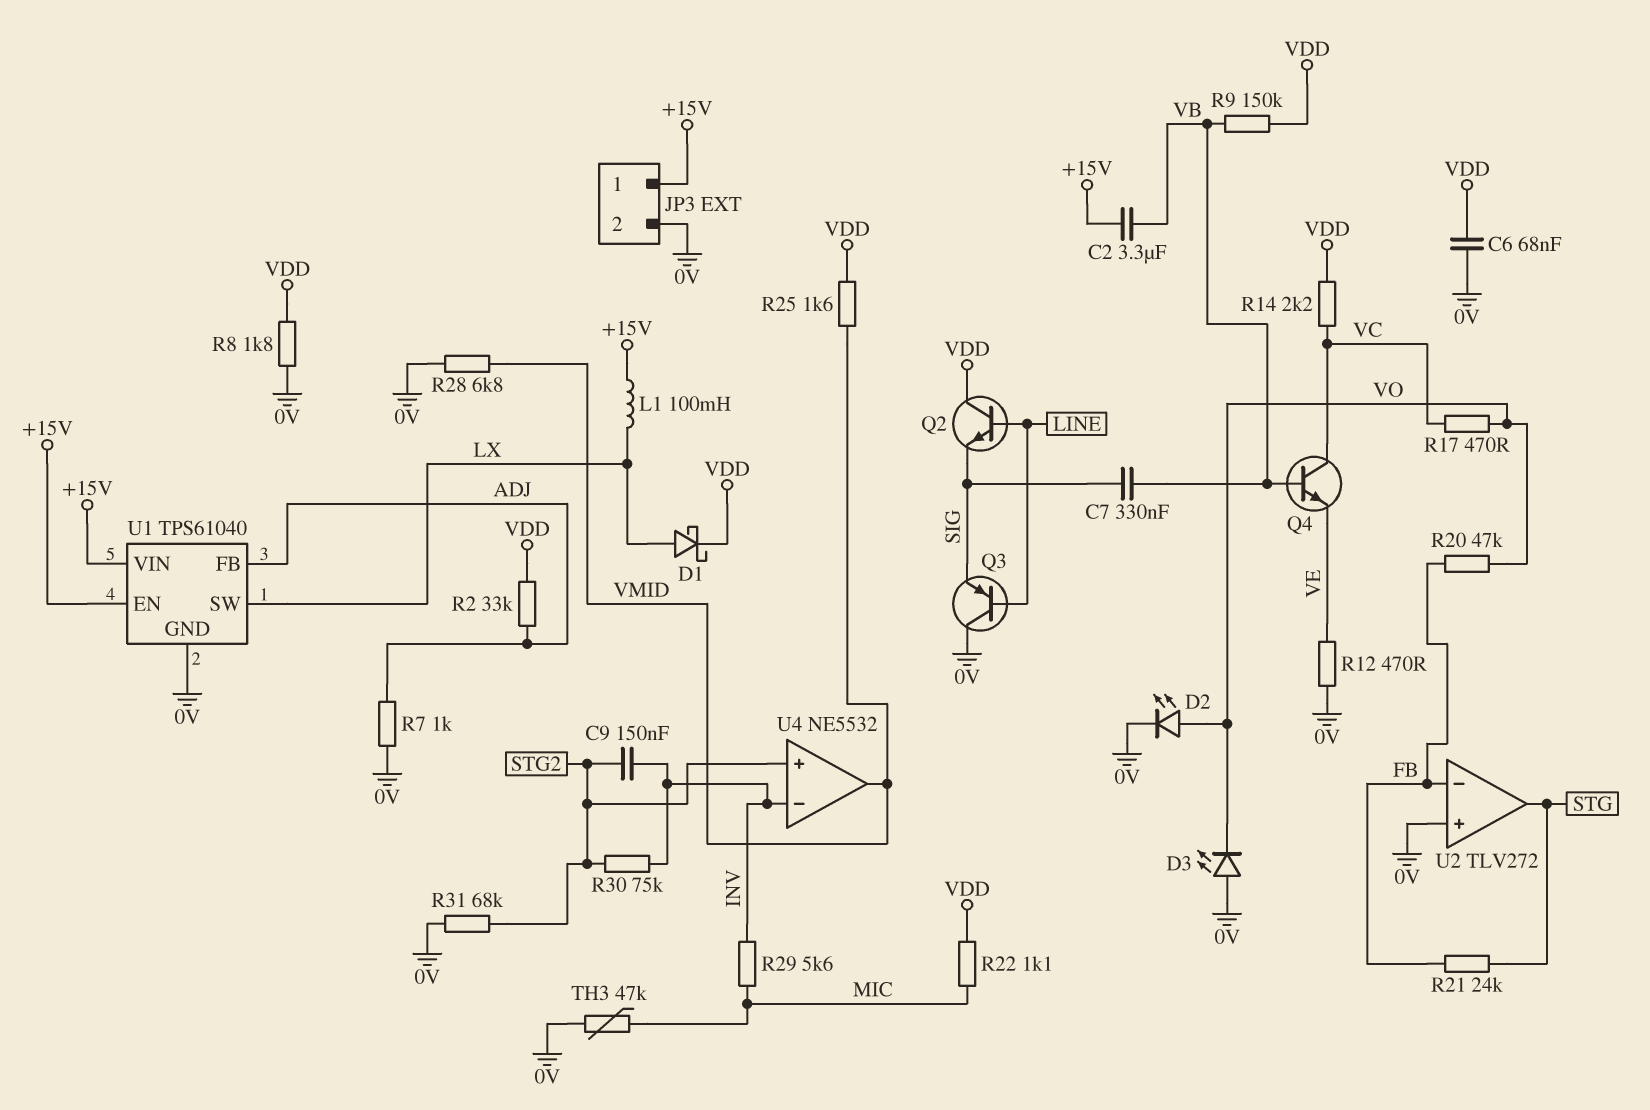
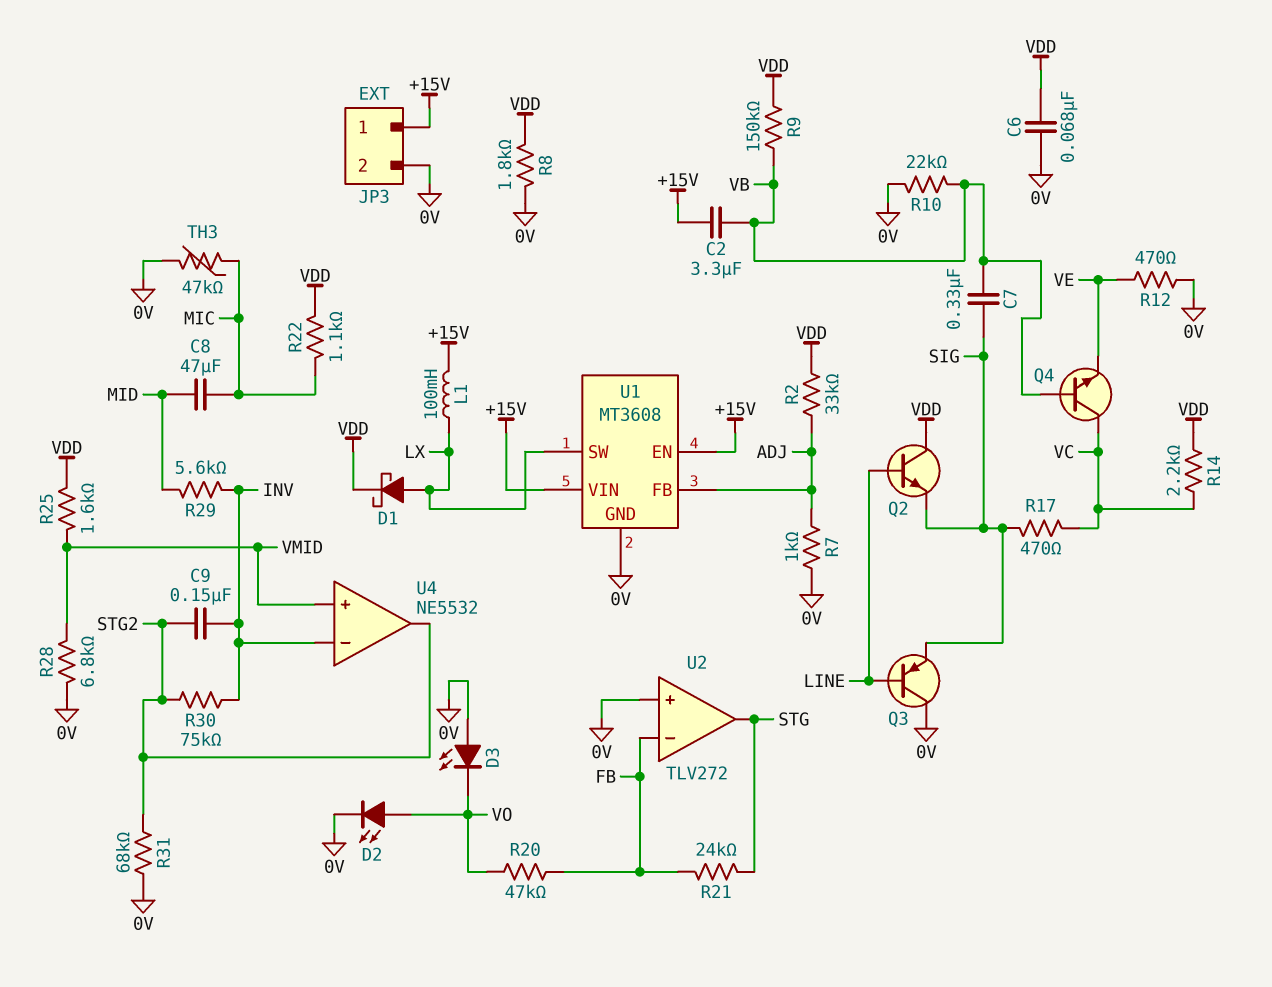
C8: none -> 47uF (MIC, MID)
R10: none -> 22k (0V, VB)
R17: 470 (VC, VO) -> 470 (SIG, VC)
R29: 5.6k (INV, MIC) -> 5.6k (INV, MID)
U1: TPS61040 -> MT3608
U4 pin in+: STG2 -> VMID
U4 pin out: VMID -> STG2

